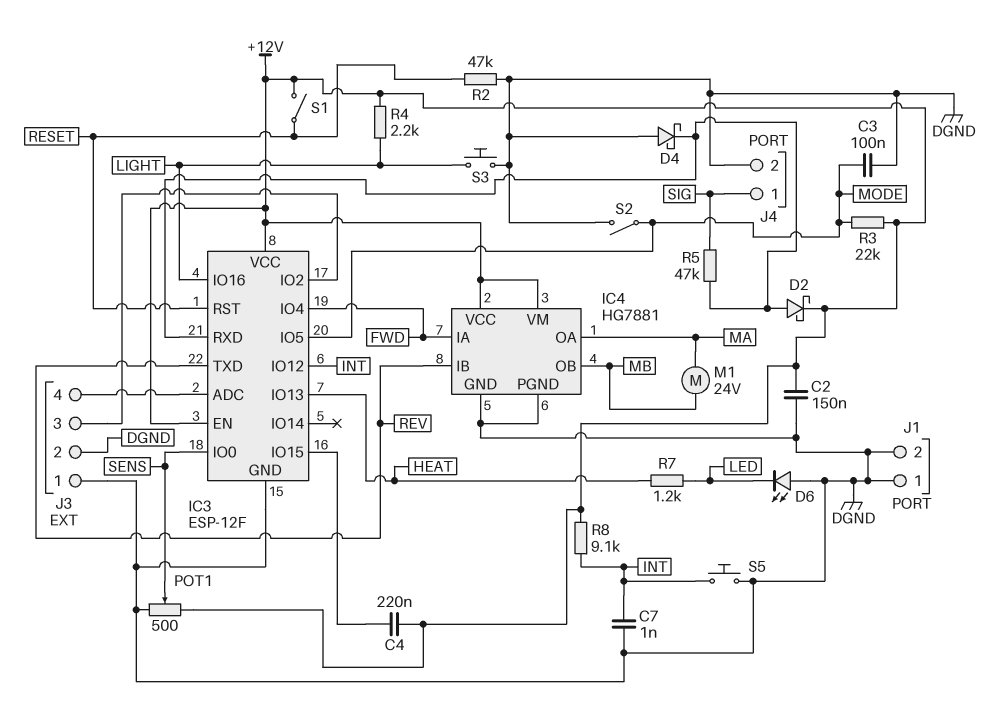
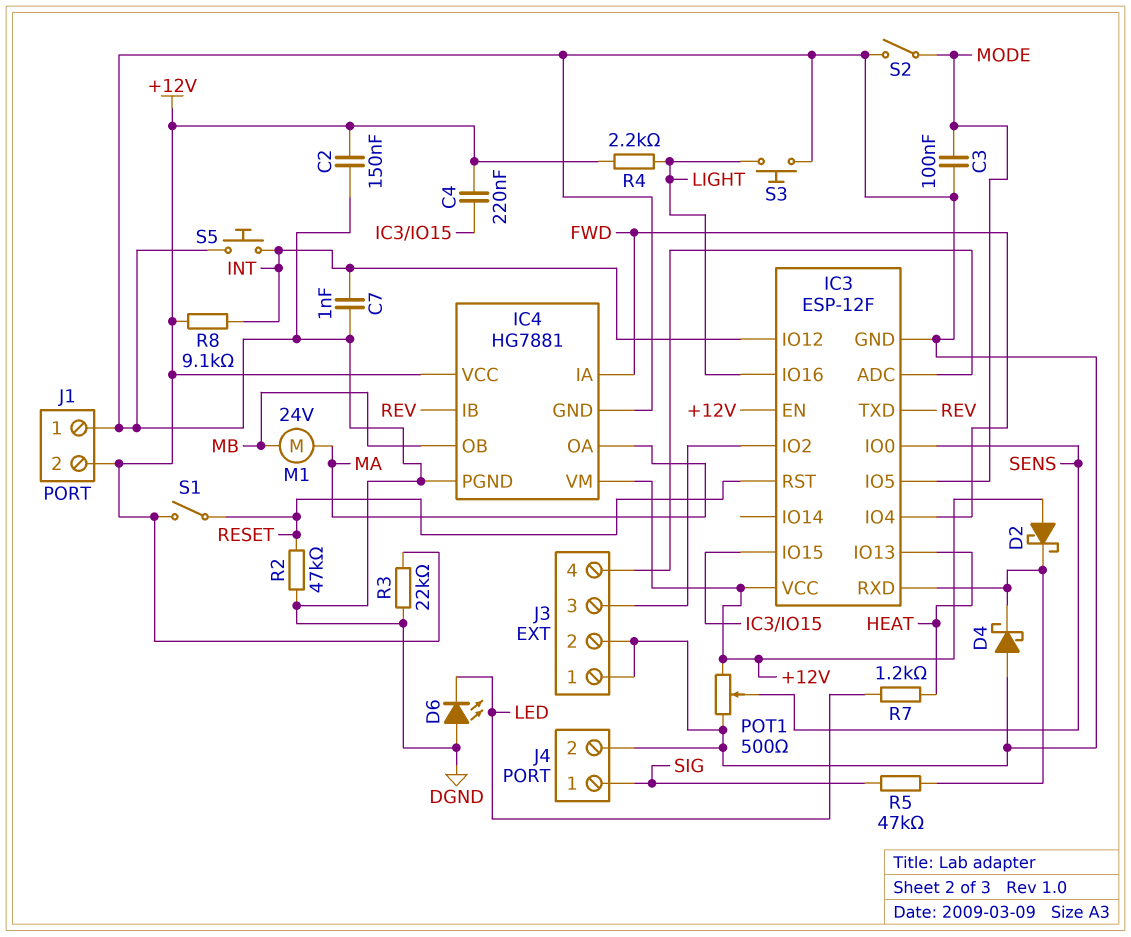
D2: schottky (A IC3/RXD, K +12V) -> schottky (A +12V, K IC3/RXD)
J1 pin 2: DGND -> +12V
R3: 22k (+12V, MODE) -> 22k (+12V, DGND)

